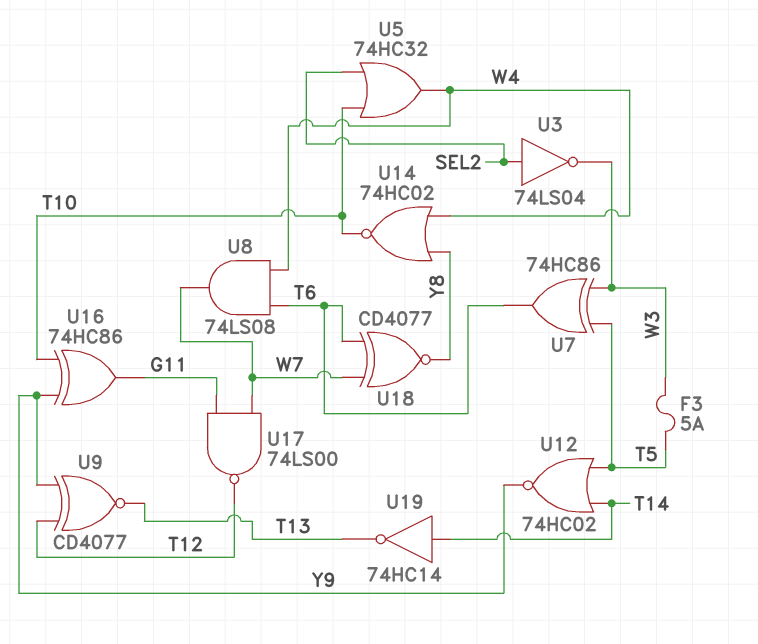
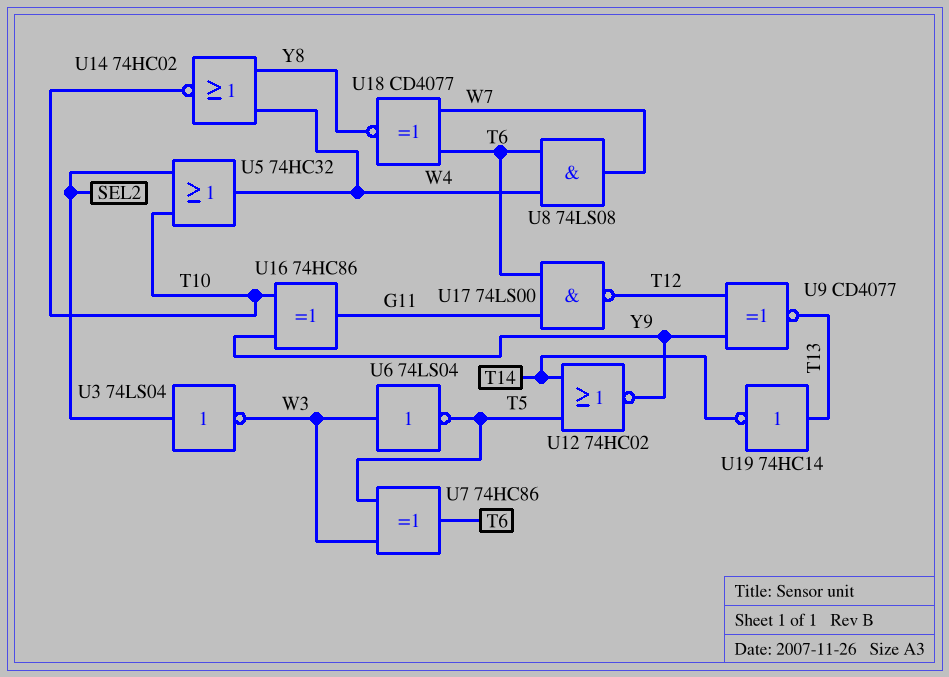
F3: 5A (T5, W3) -> none
U6: none -> NOT 74LS04 (in W3, out T5)
U17: NAND 74LS00 (in G11, in W7, out T12) -> NAND 74LS00 (in G11, in T6, out T12)
U19: NOT 74HC14 (in T14, out T13) -> NOT 74HC14 (in T13, out T14)

